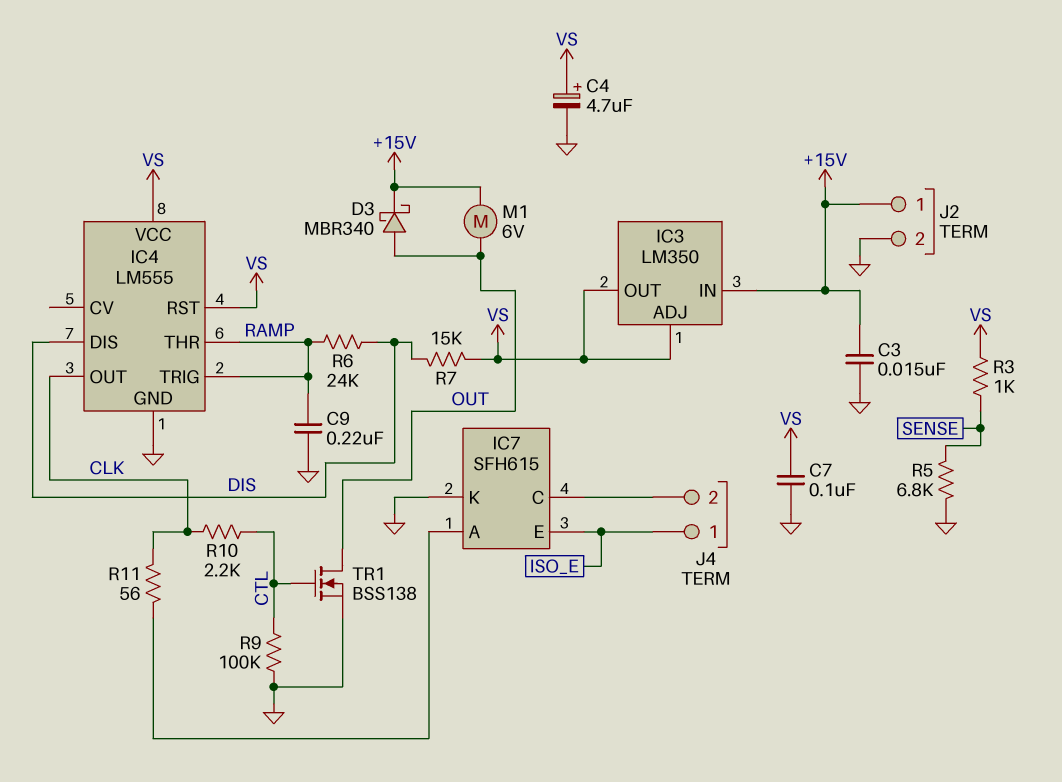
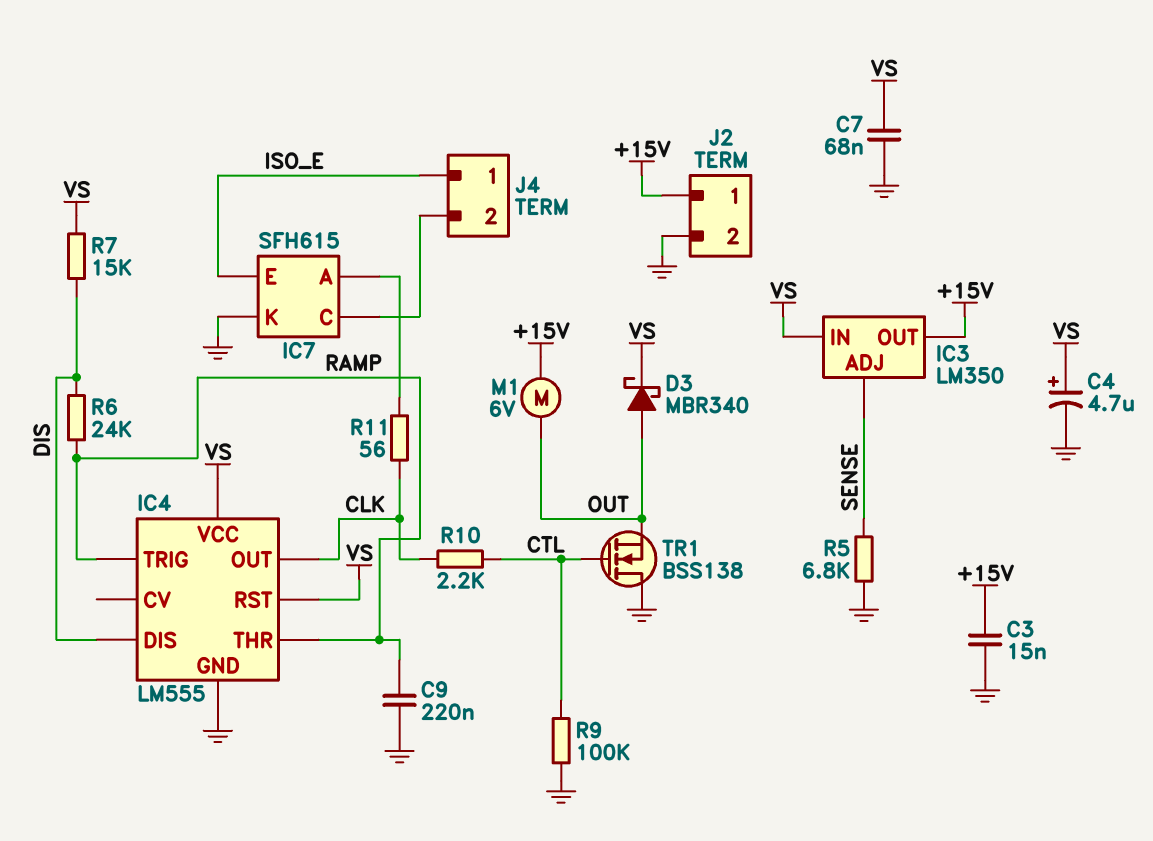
C7: 100nF (GND, VS) -> 68nF (GND, VS)
D3: schottky MBR340 (A OUT, K +15V) -> schottky MBR340 (A OUT, K VS)
IC3 pin ADJ: VS -> SENSE
IC3 pin IN: +15V -> VS
IC3 pin OUT: VS -> +15V
R3: 1k (SENSE, VS) -> none
TR1: NMOS BSS138 (G CTL, D OUT, S GND) -> NMOS BSS138 (G CTL, D GND, S OUT)

